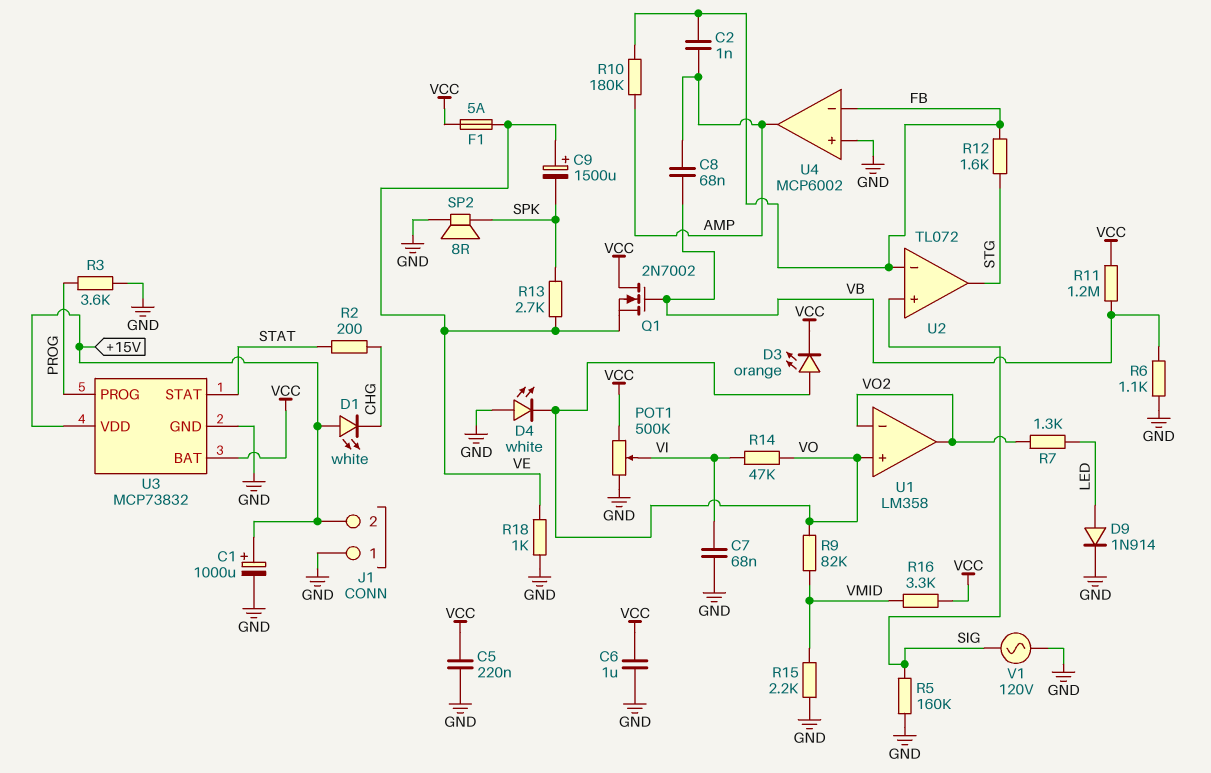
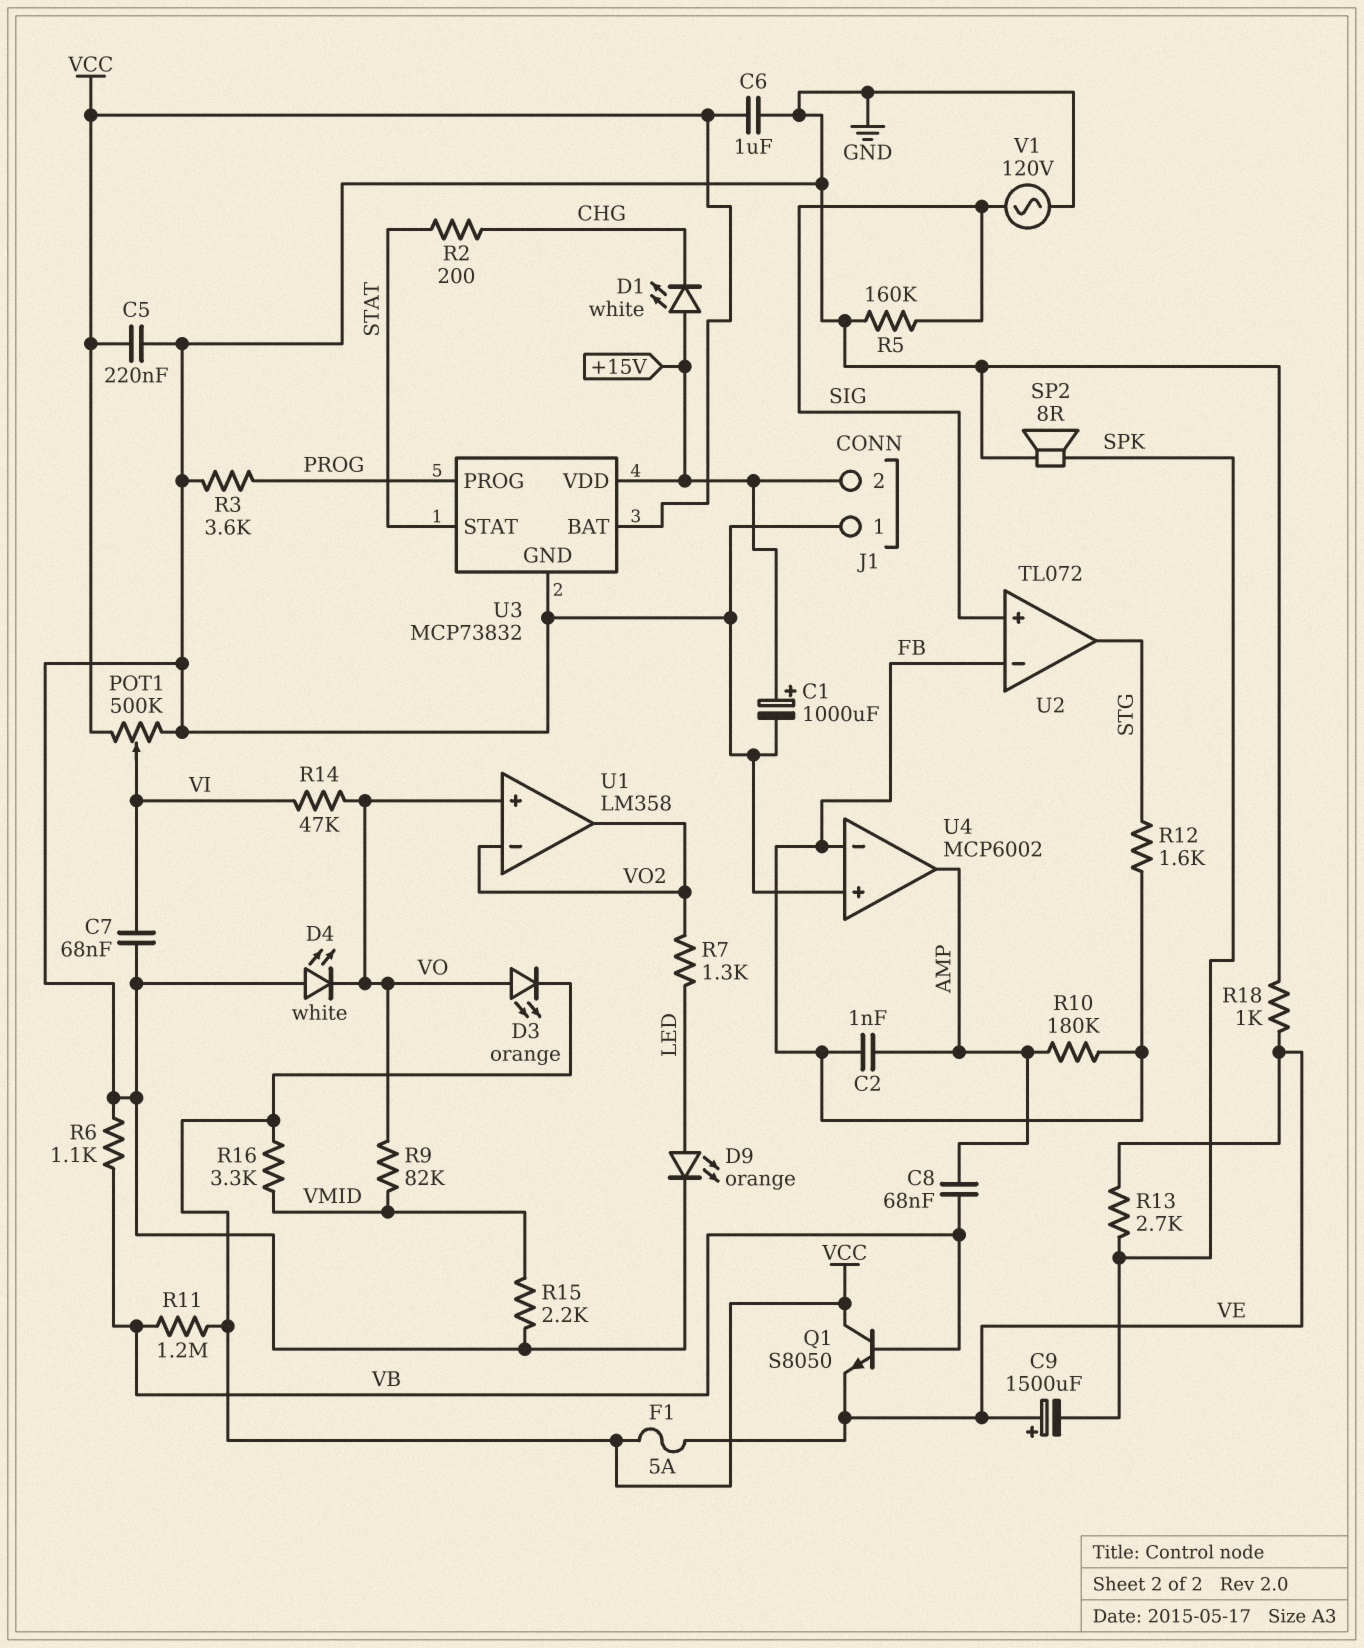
D9: diode 1N914 (A LED, K GND) -> LED orange (A LED, K GND)
Q1: NMOS 2N7002 (G VB, D VCC, S VE) -> NPN S8050 (B VB, C VCC, E VE)

